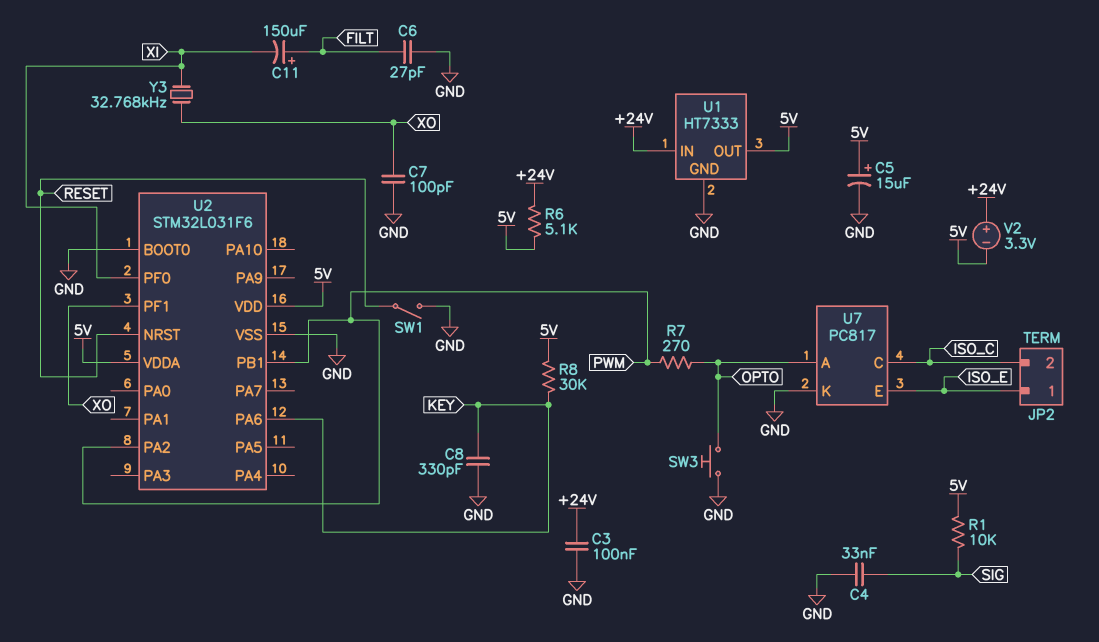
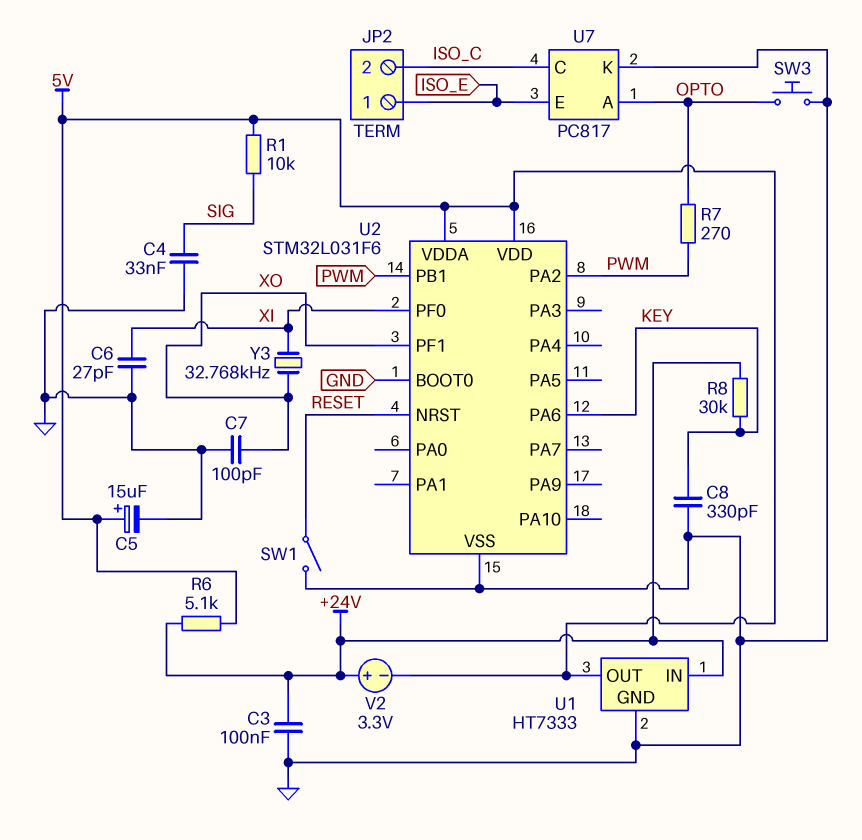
C6: 27pF (FILT, GND) -> 27pF (GND, XI)
C11: 150uF (plus FILT, minus XI) -> none
R8: 30k (5V, KEY) -> 30k (+24V, KEY)

